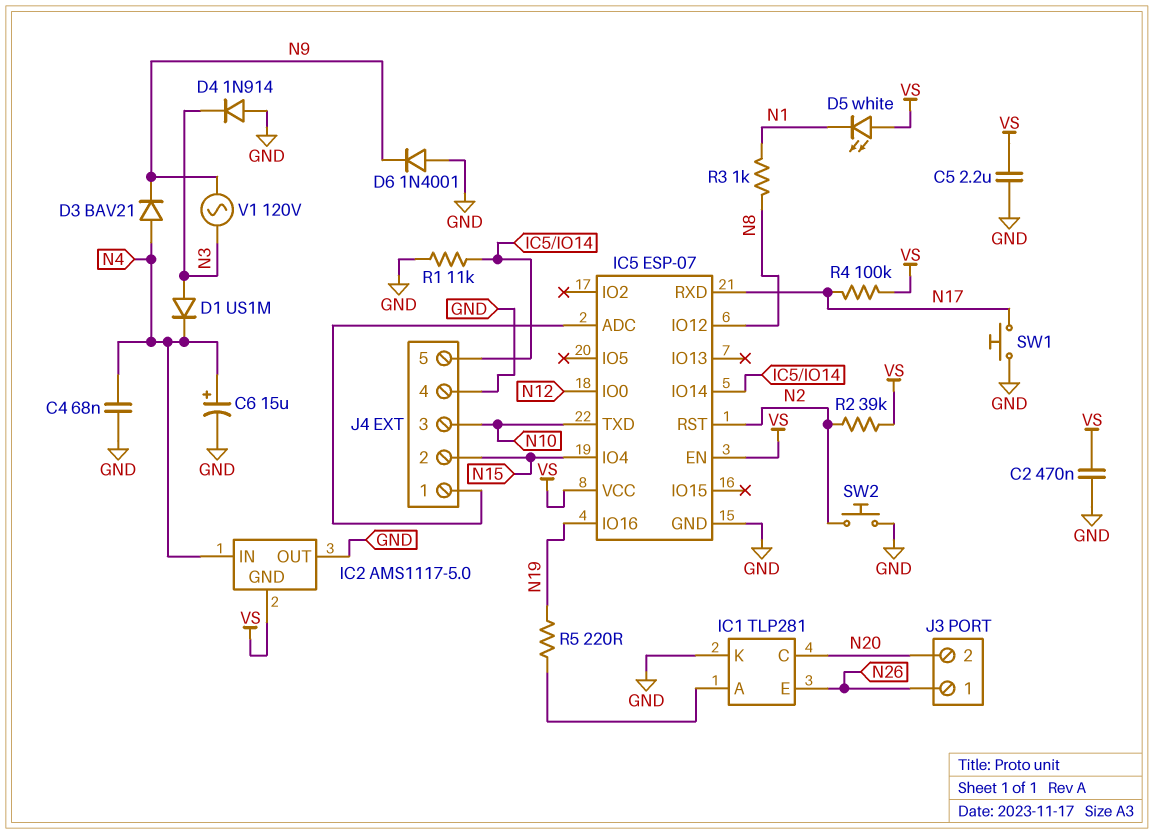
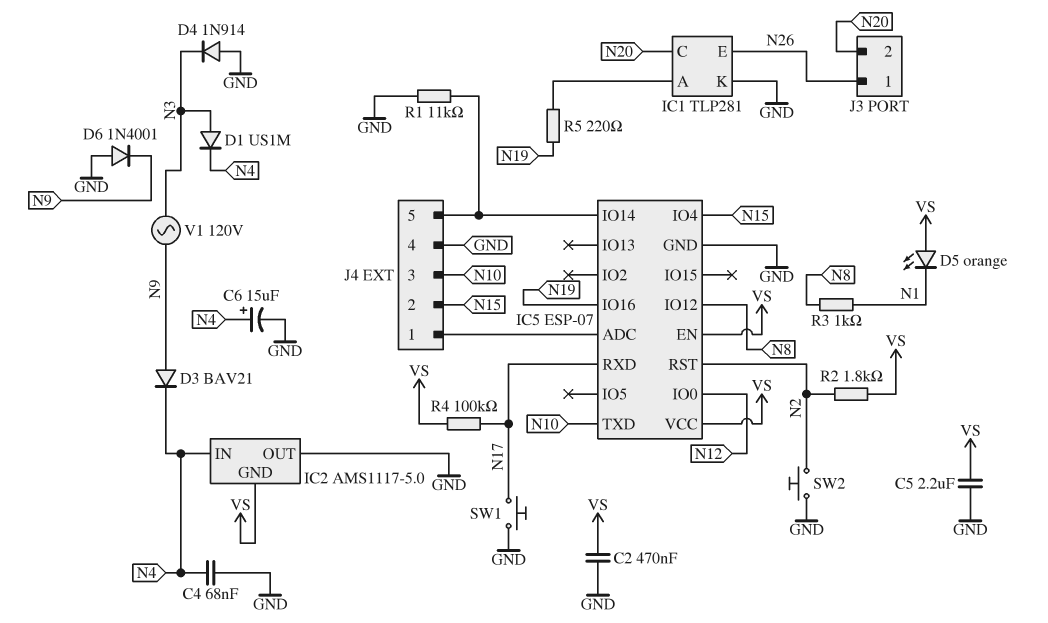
D3: diode BAV21 (A N4, K N9) -> diode BAV21 (A N9, K N4)
D5: LED white (A VS, K N1) -> LED orange (A VS, K N1)
R2: 39k (N2, VS) -> 1.8k (N2, VS)

